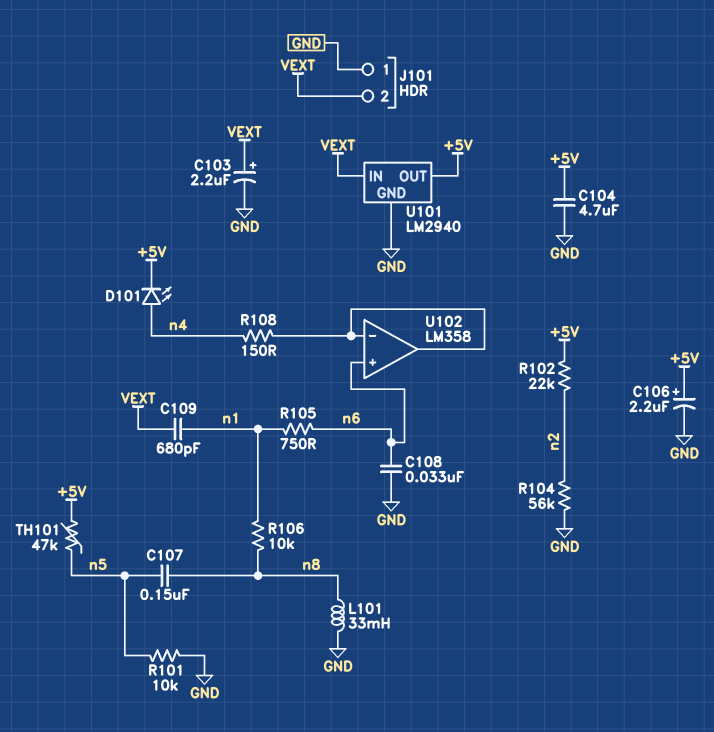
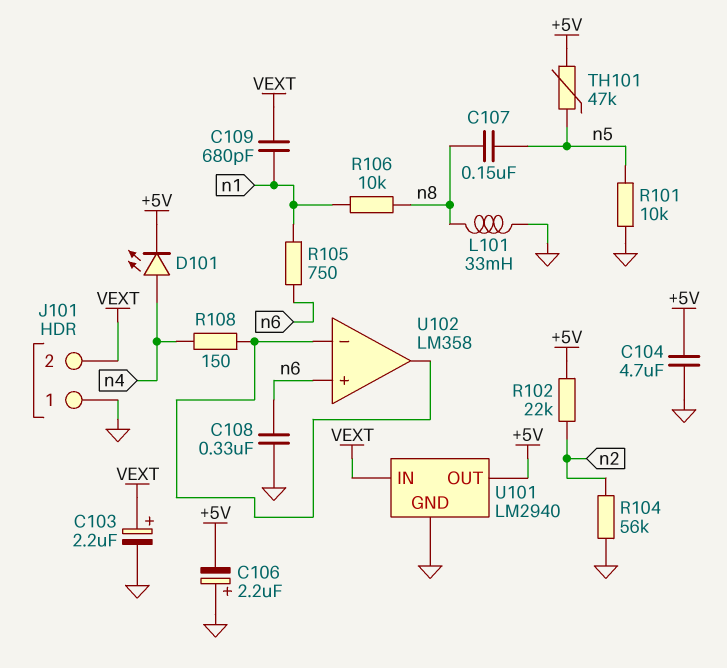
C106: 2.2uF (plus +5V, minus GND) -> 2.2uF (plus GND, minus +5V)
C108: 33nF (GND, n6) -> 330nF (GND, n6)

